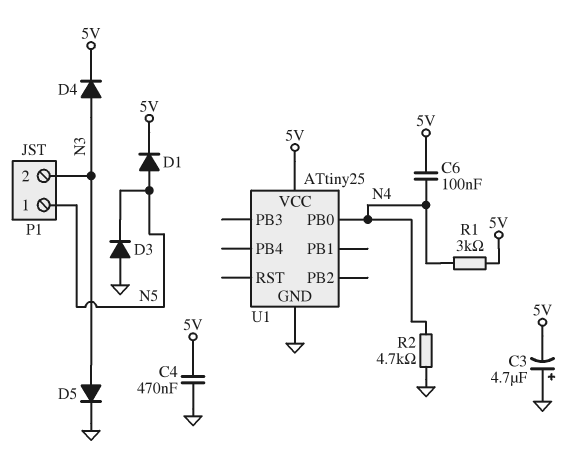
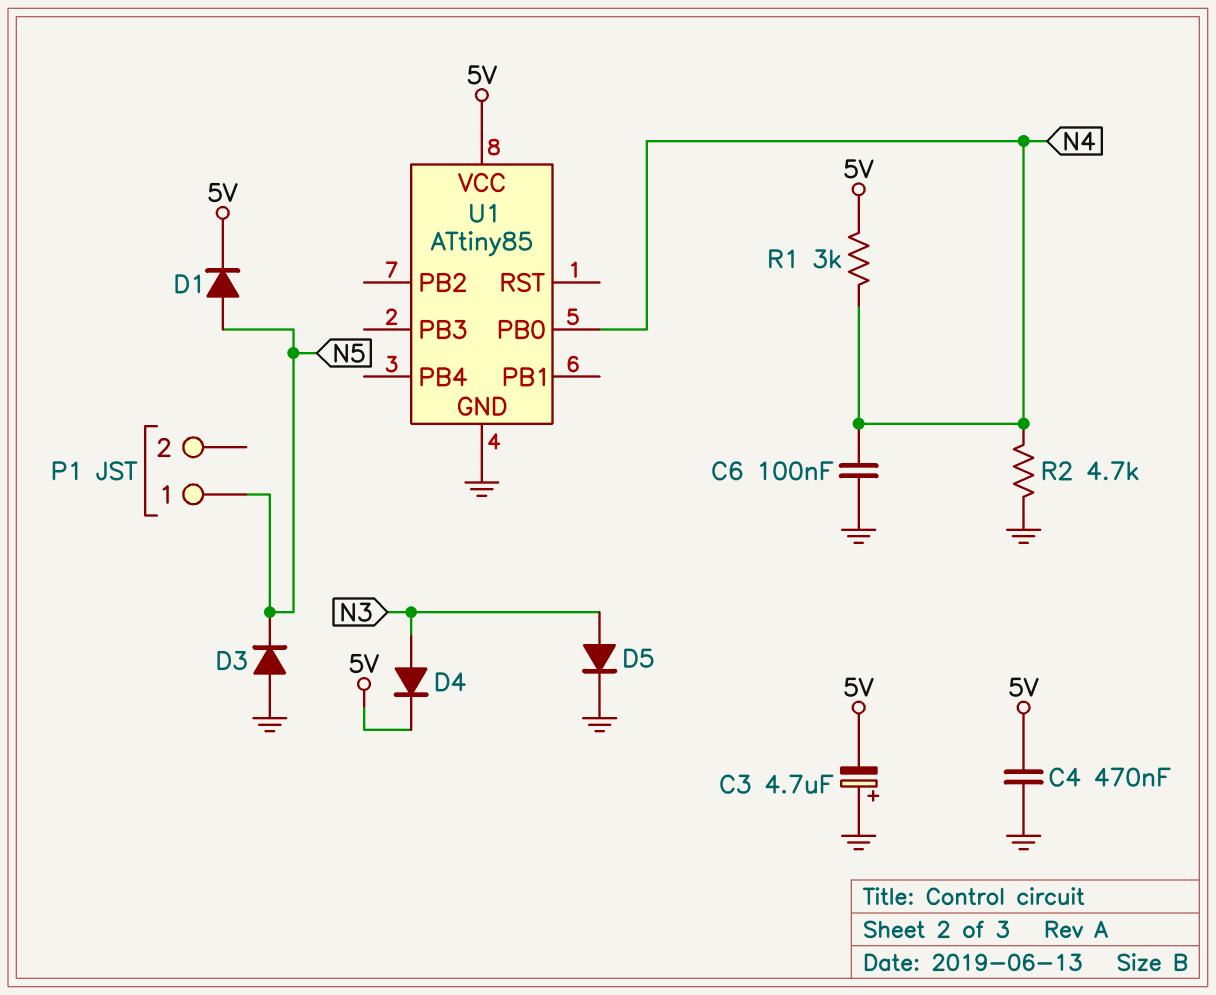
C6: 100nF (5V, N4) -> 100nF (GND, N4)
P1 pin 2: N3 -> none
U1: ATtiny25 -> ATtiny85

